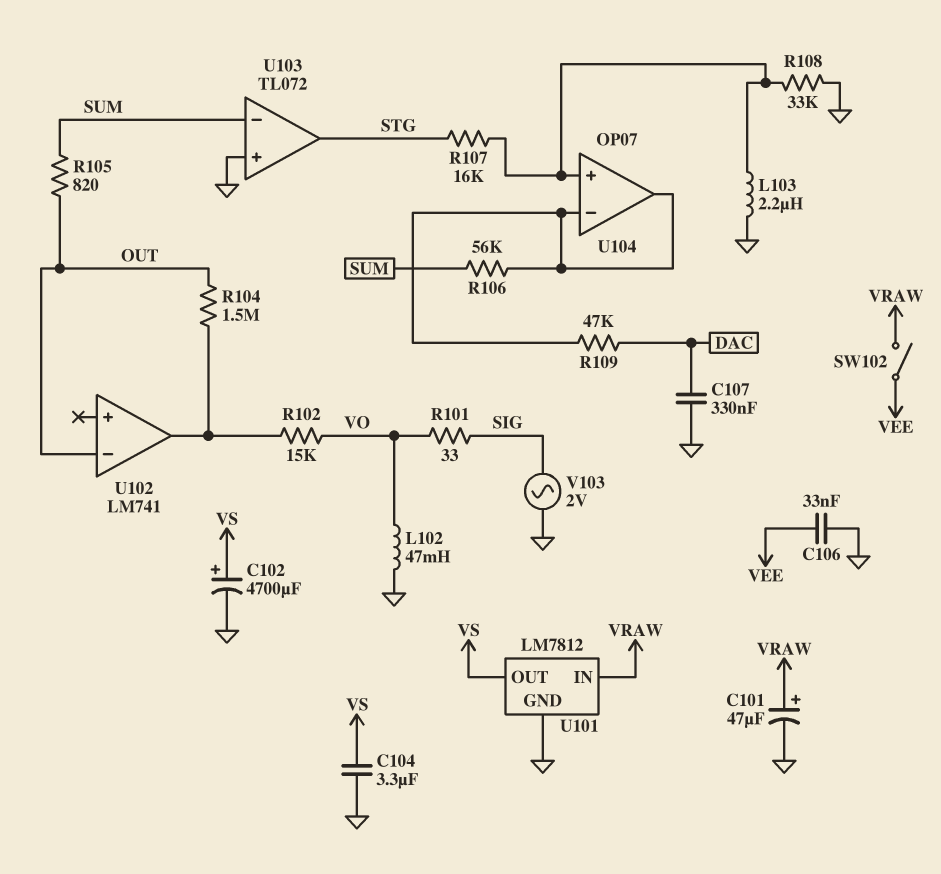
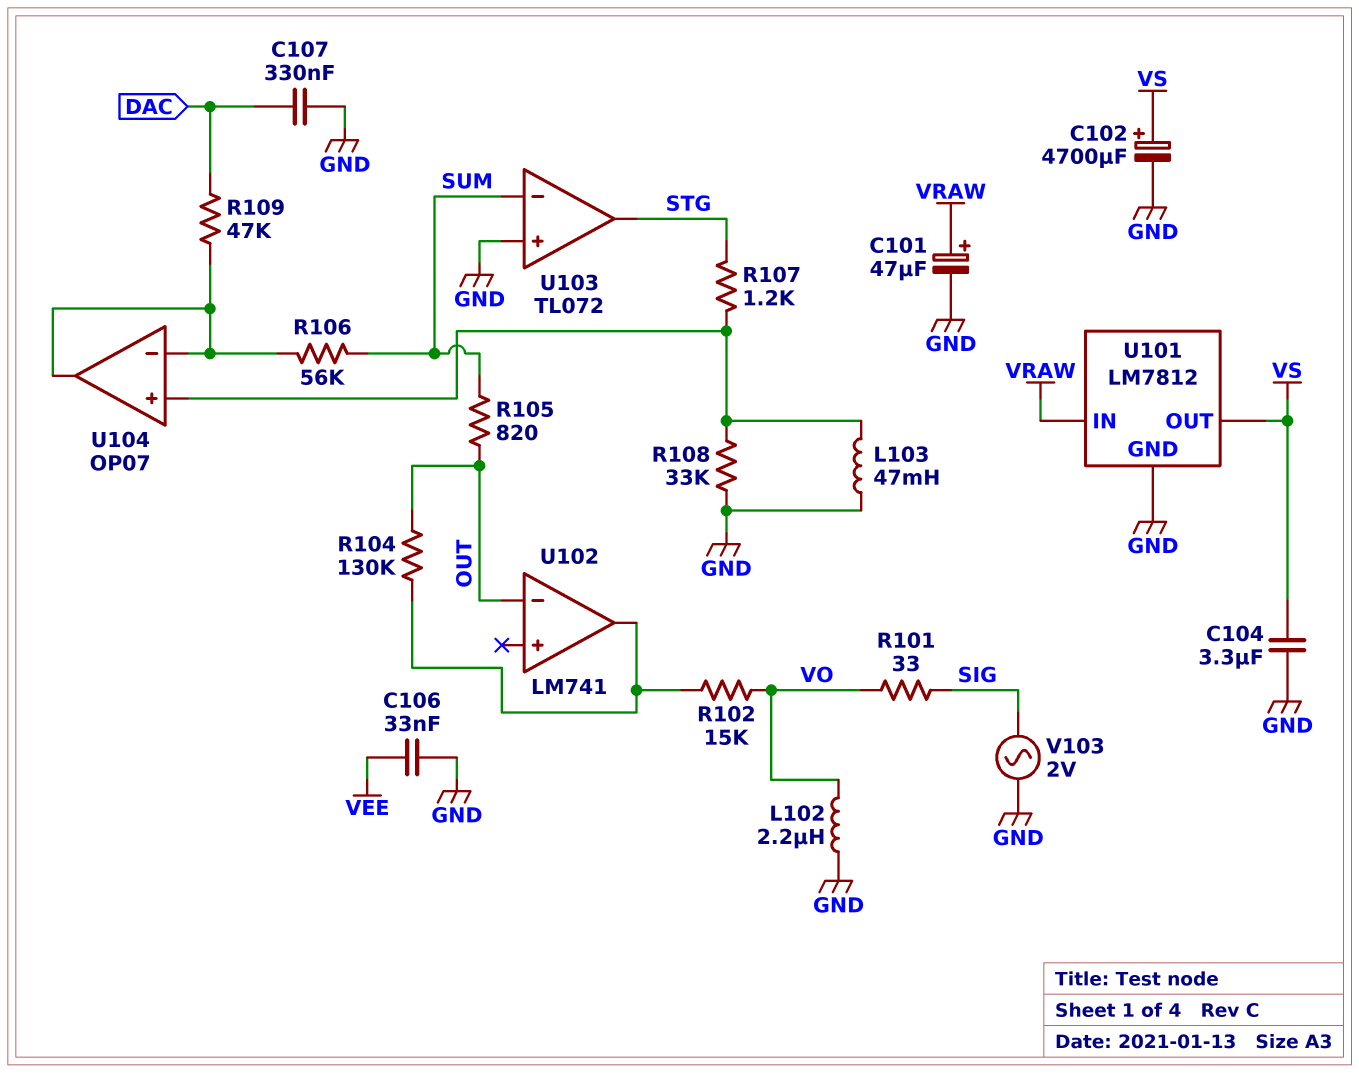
L102: 47mH (GND, VO) -> 2.2uH (GND, VO)
L103: 2.2uH (GND, U104/in+) -> 47mH (GND, U104/in+)
R104: 1.5M (OUT, U102/out) -> 130k (OUT, U102/out)
R107: 16k (STG, U104/in+) -> 1.2k (STG, U104/in+)
SW102: switch (VEE, VRAW) -> none

